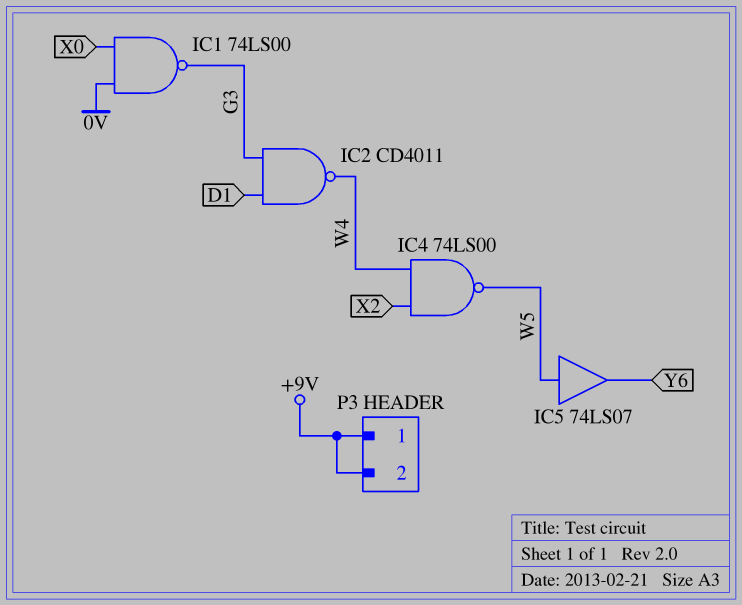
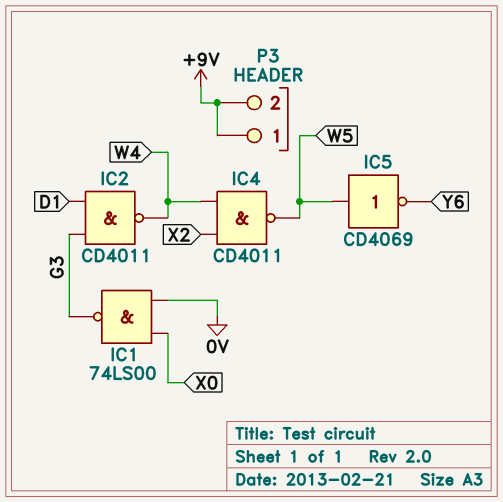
IC4: NAND 74LS00 (in W4, in X2, out W5) -> NAND CD4011 (in W4, in X2, out W5)
IC5: buffer 74LS07 (in W5, out Y6) -> NOT CD4069 (in W5, out Y6)

